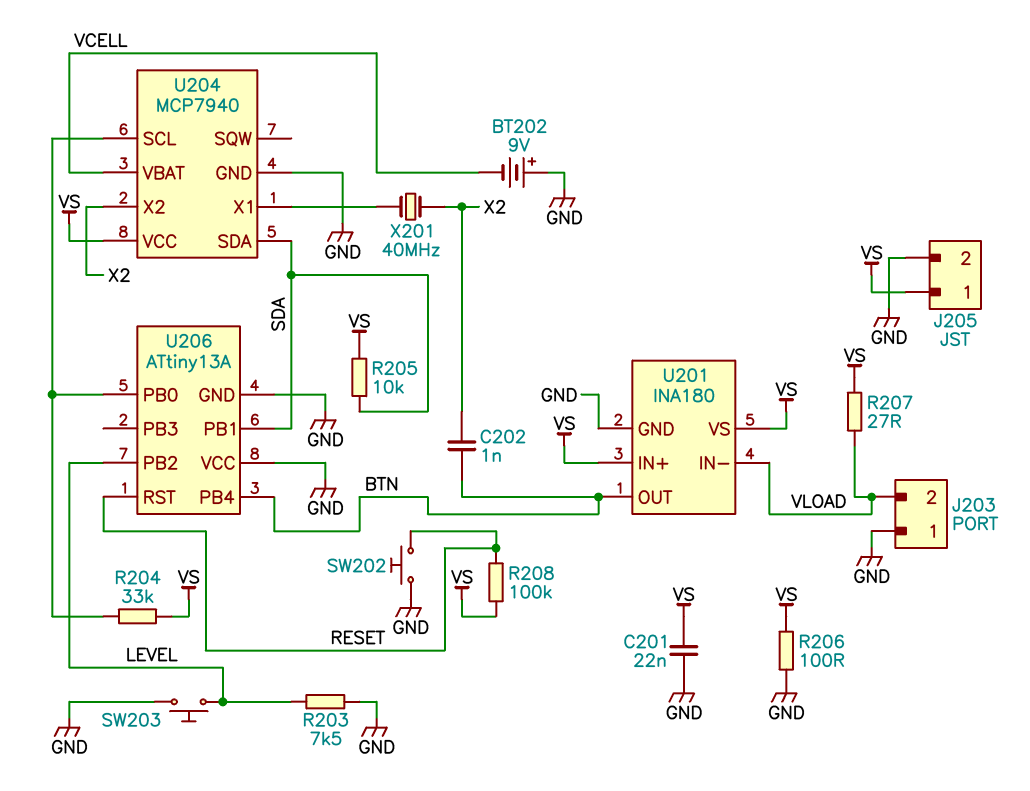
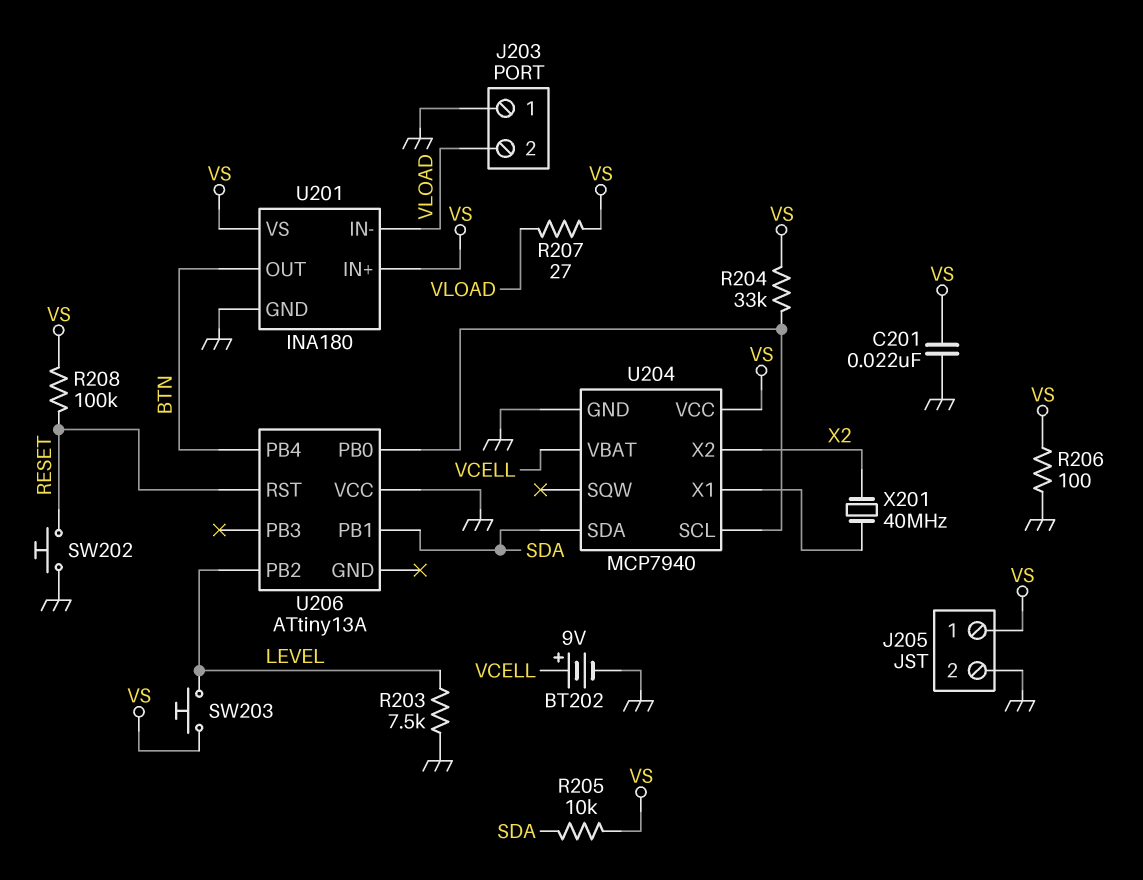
BT202: 9V (plus GND, minus VCELL) -> 9V (plus VCELL, minus GND)
C202: 1nF (BTN, X2) -> none
SW203: button (GND, LEVEL) -> button (LEVEL, VS)
U206 pin GND: GND -> none

